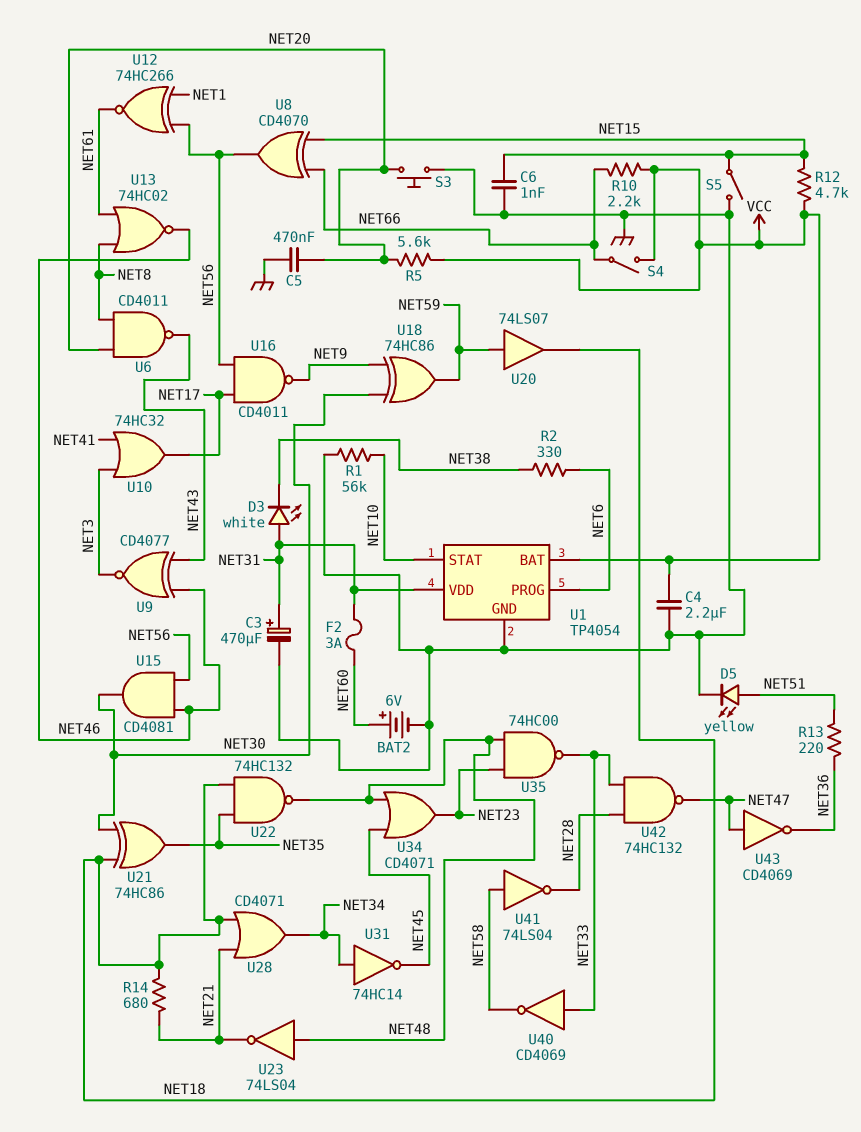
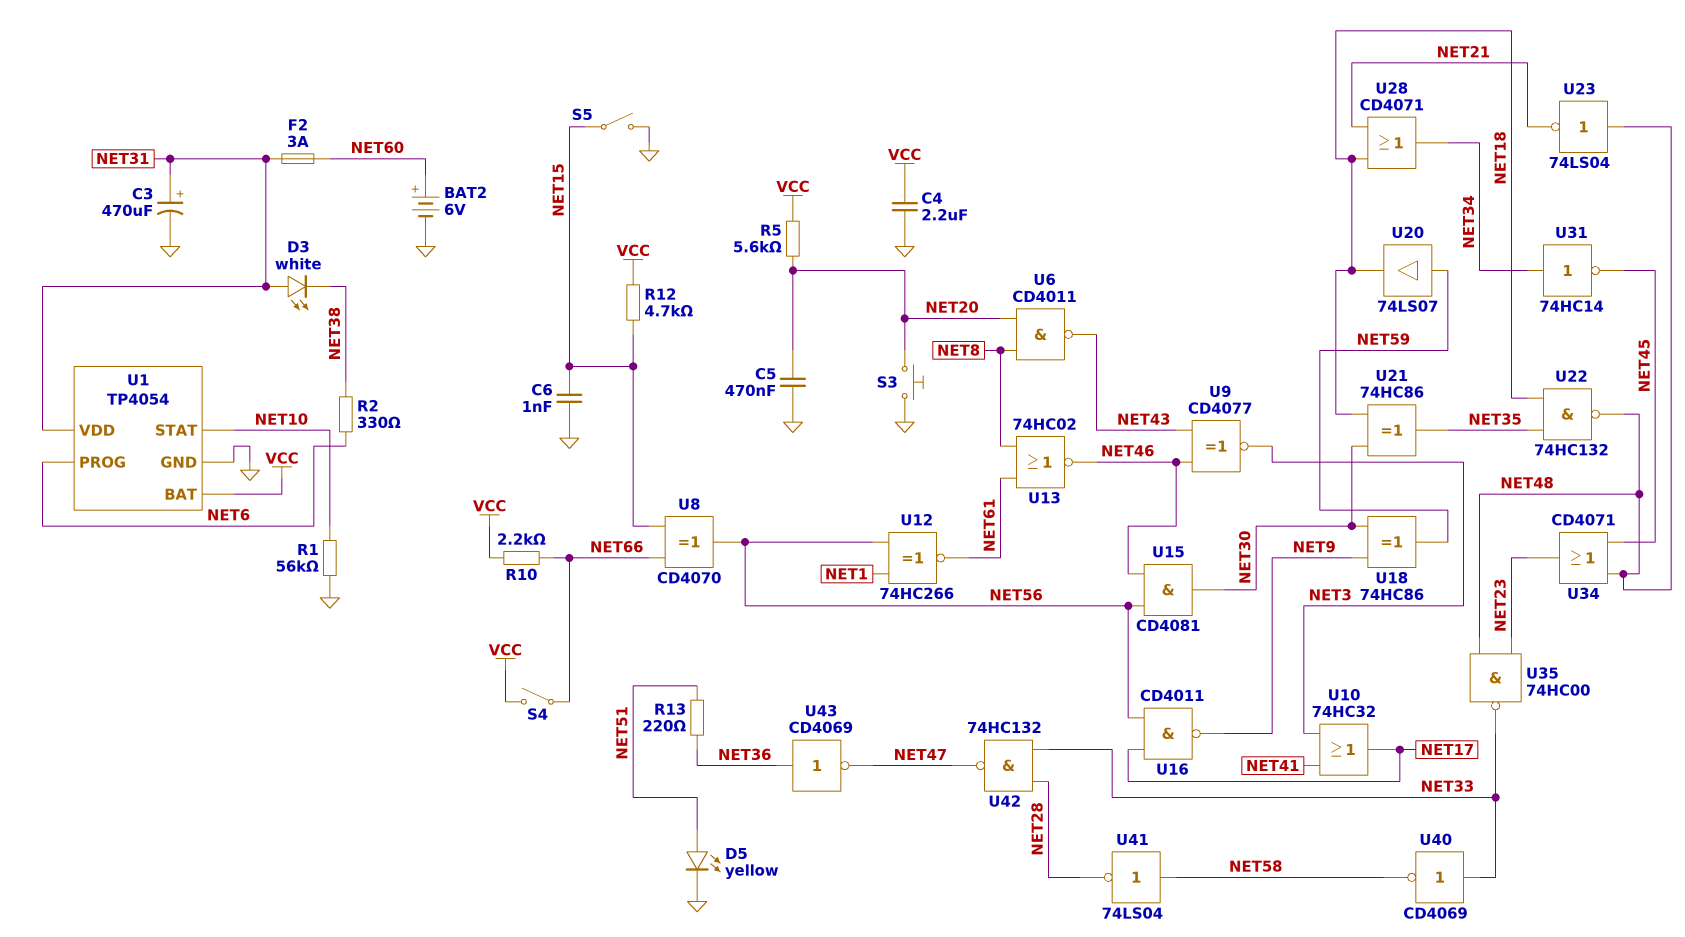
R14: 680 (NET18, NET21) -> none
U43: NOT CD4069 (in NET47, out NET36) -> NOT CD4069 (in NET36, out NET47)

